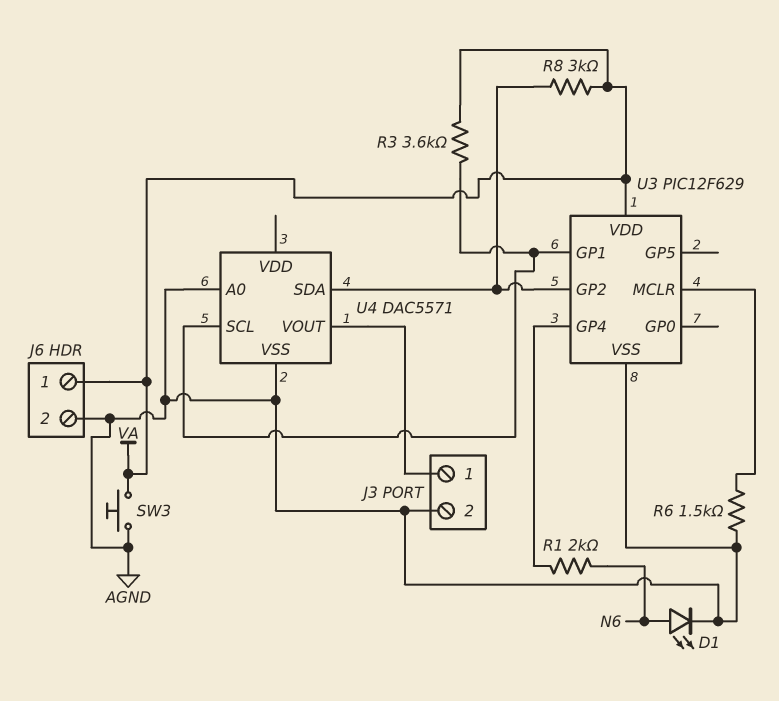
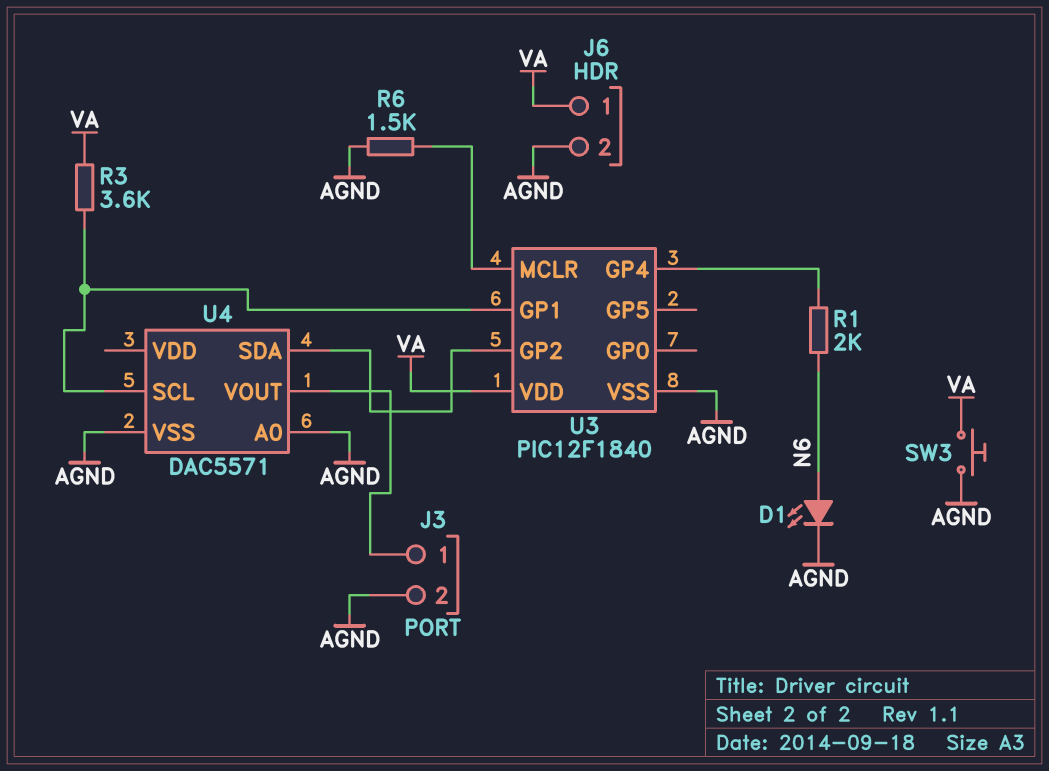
R8: 3k (U3/GP2, VA) -> none
U3: PIC12F629 -> PIC12F1840

